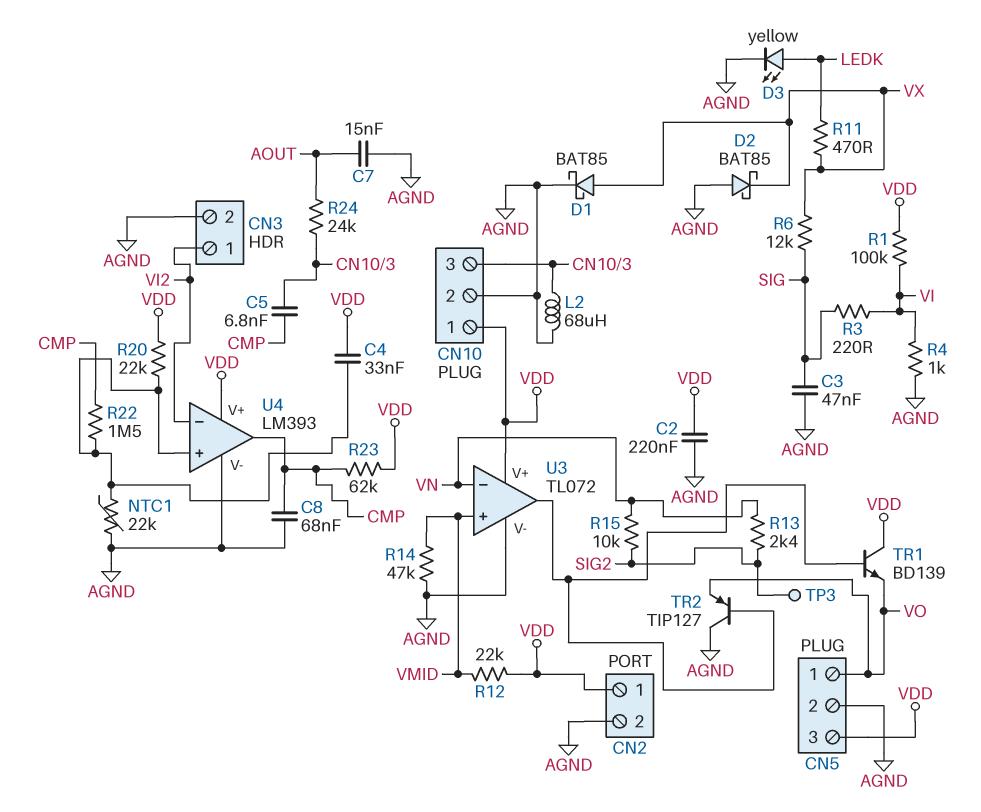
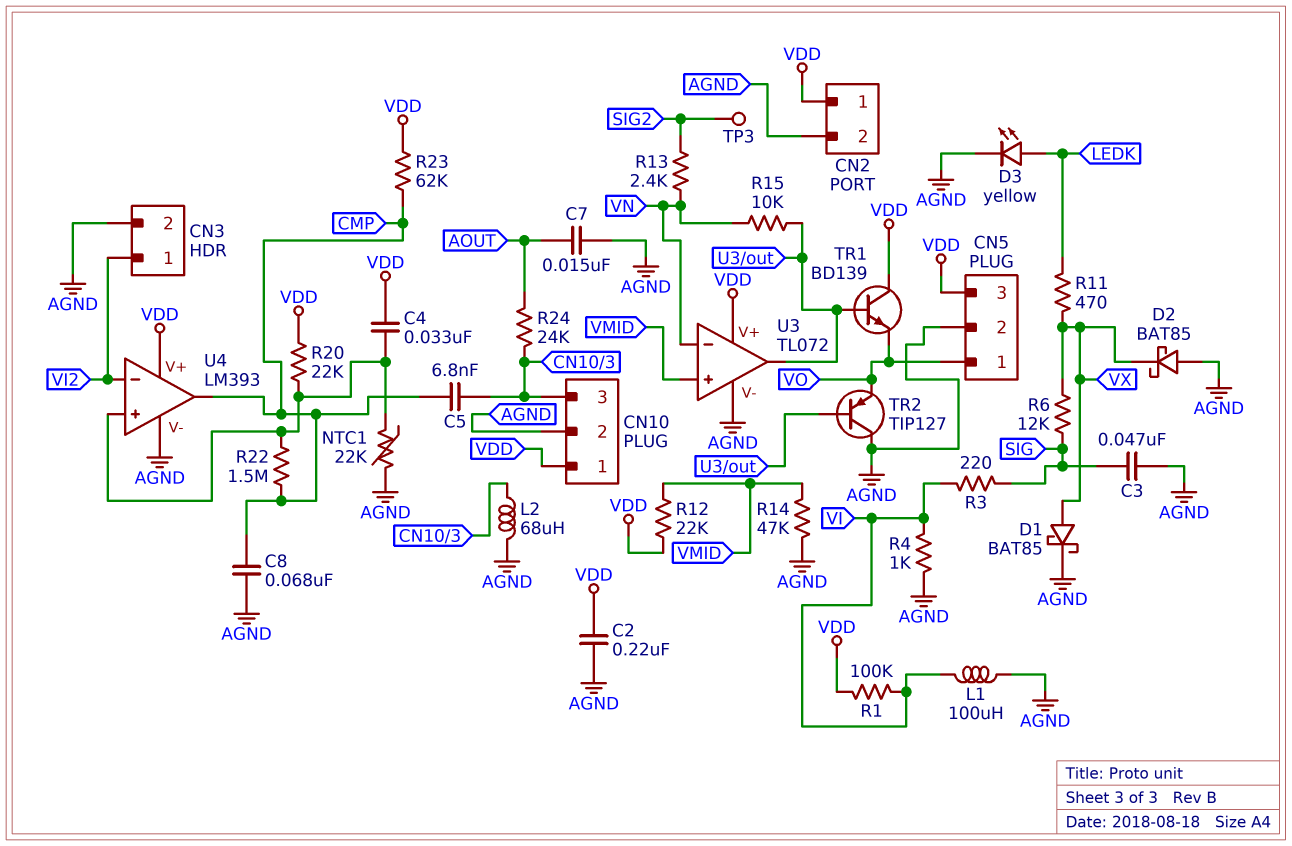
L1: none -> 100uH (AGND, VI)
R15: 10k (SIG2, VN) -> 10k (U3/out, VN)

